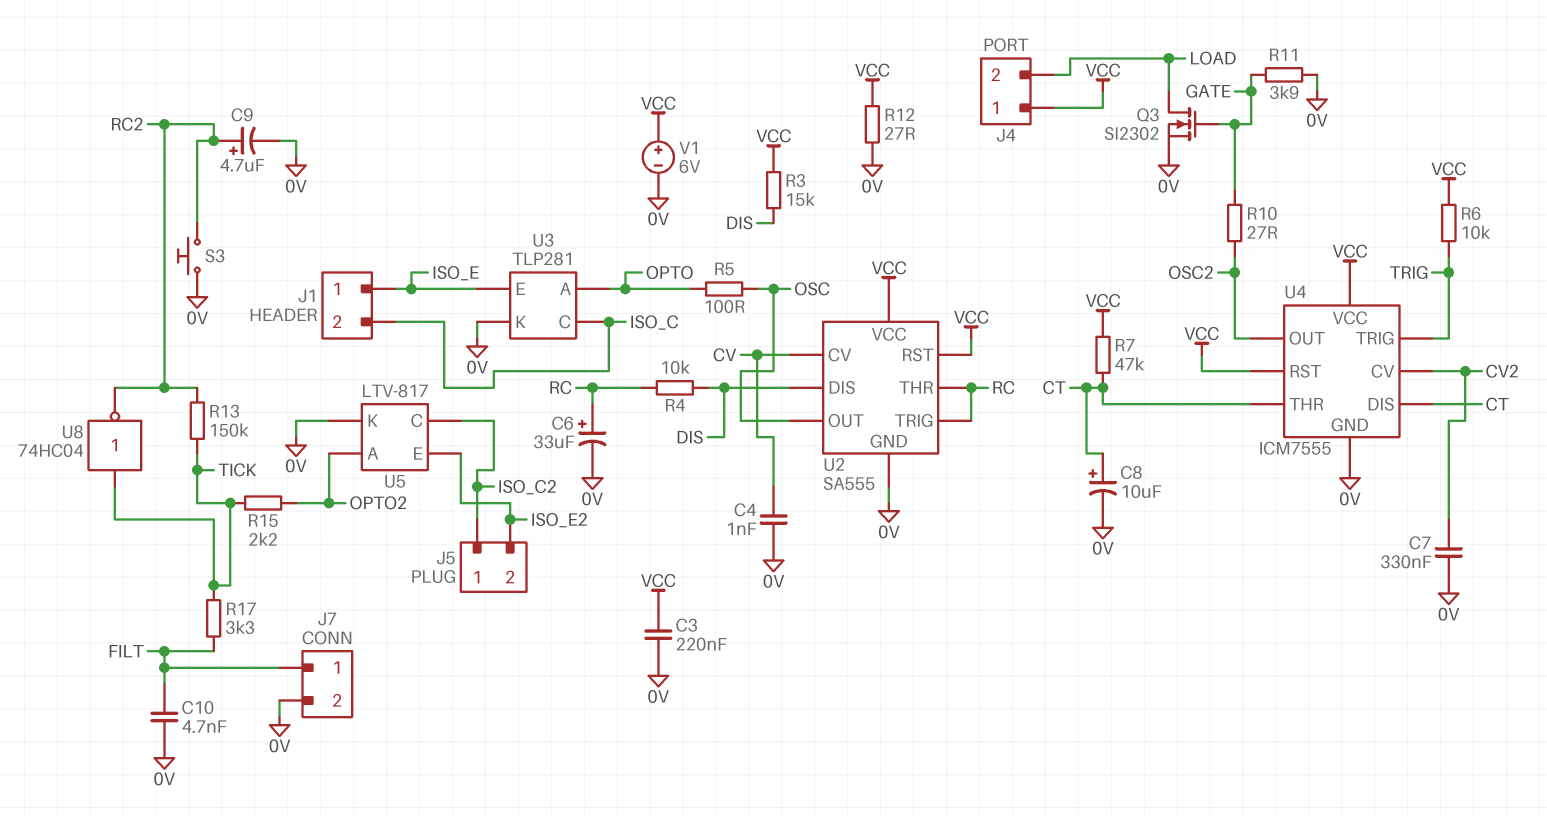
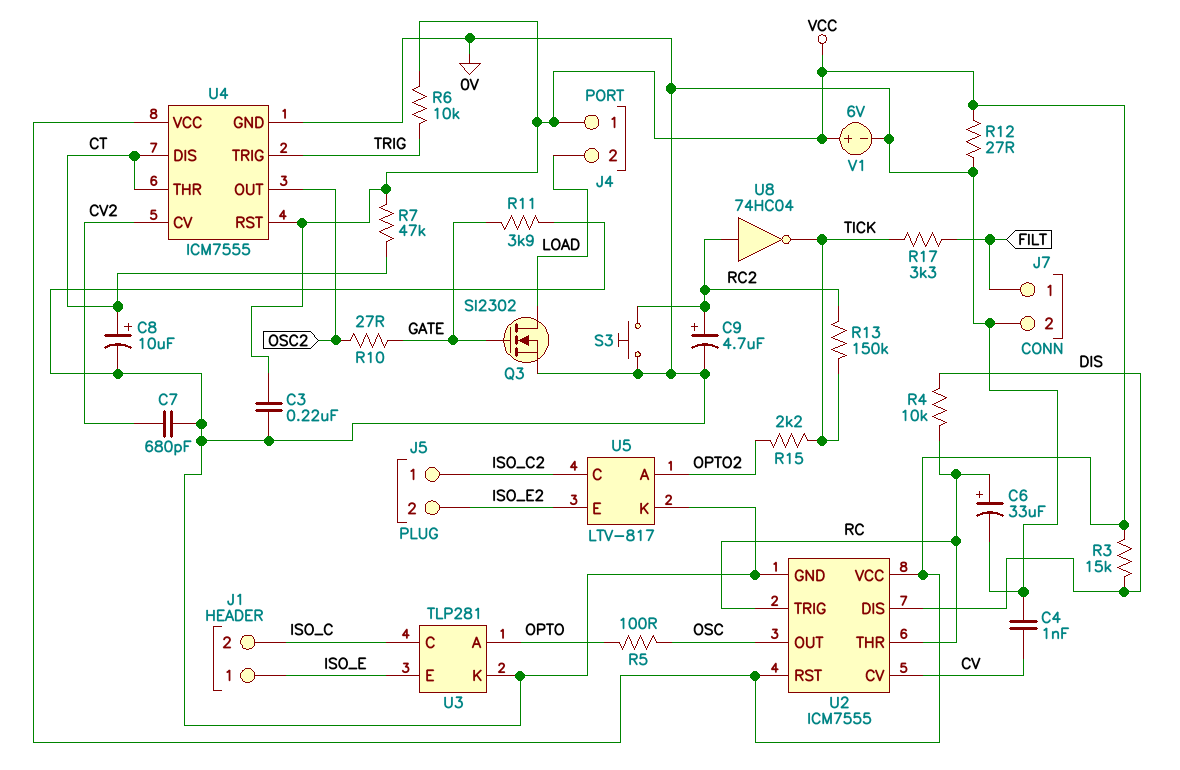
C7: 330nF (0V, CV2) -> 680pF (0V, CV2)
C10: 4.7nF (0V, FILT) -> none
U2: SA555 -> ICM7555
U8: NOT 74HC04 (in TICK, out RC2) -> NOT 74HC04 (in RC2, out TICK)

